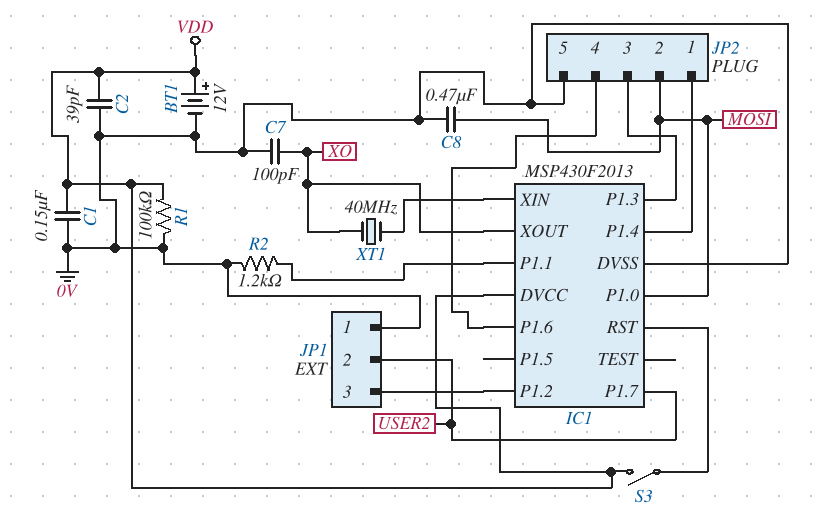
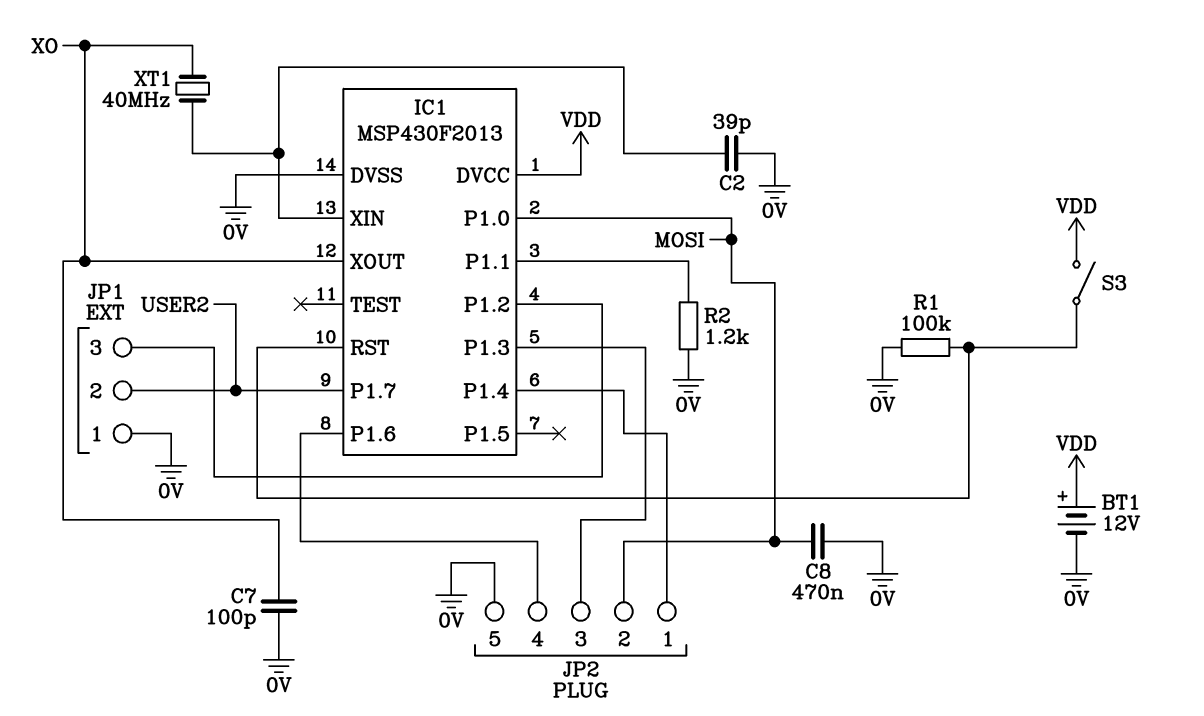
C1: 150nF (0V, VDD) -> none
C2: 39pF (0V, VDD) -> 39pF (0V, IC1/XIN)
R1: 100k (0V, VDD) -> 100k (0V, IC1/RST)

